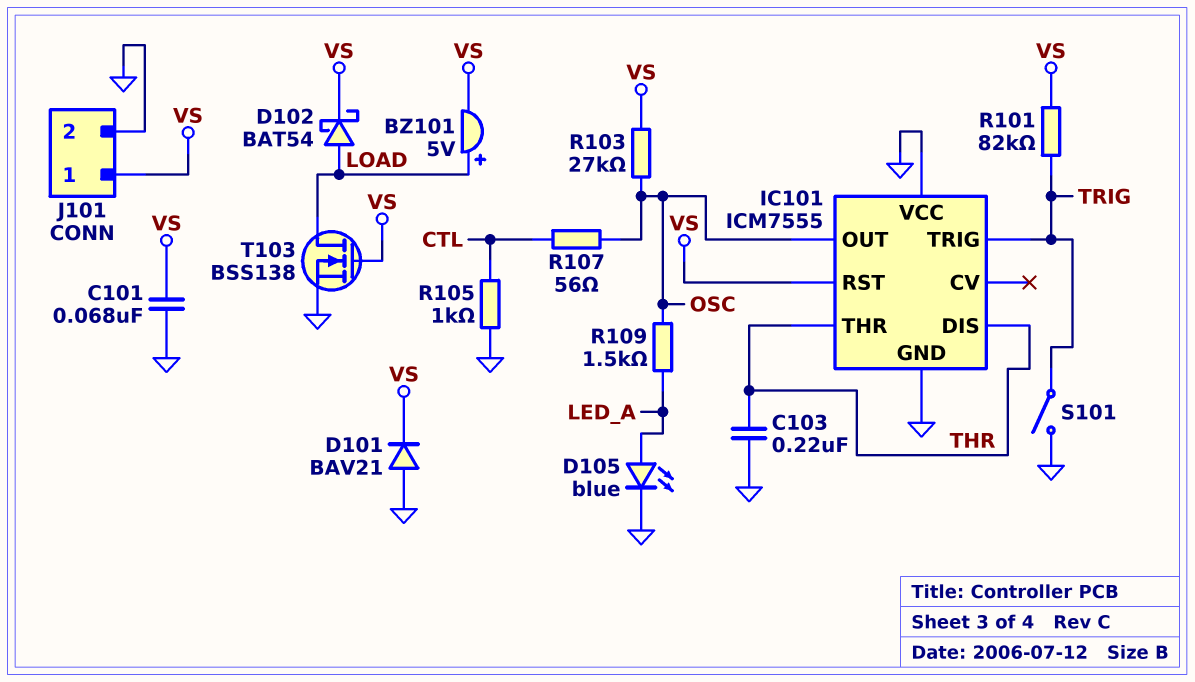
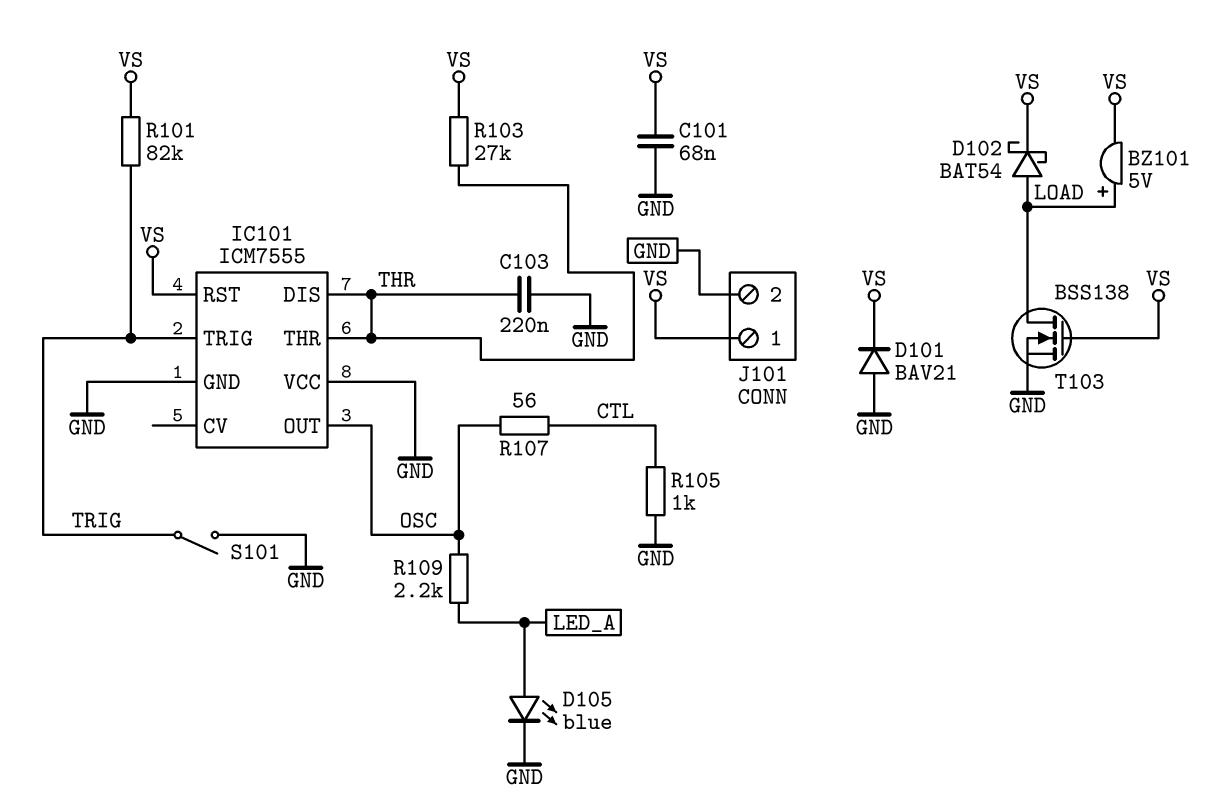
R103: 27k (OSC, VS) -> 27k (THR, VS)
R109: 1.5k (LED_A, OSC) -> 2.2k (LED_A, OSC)

